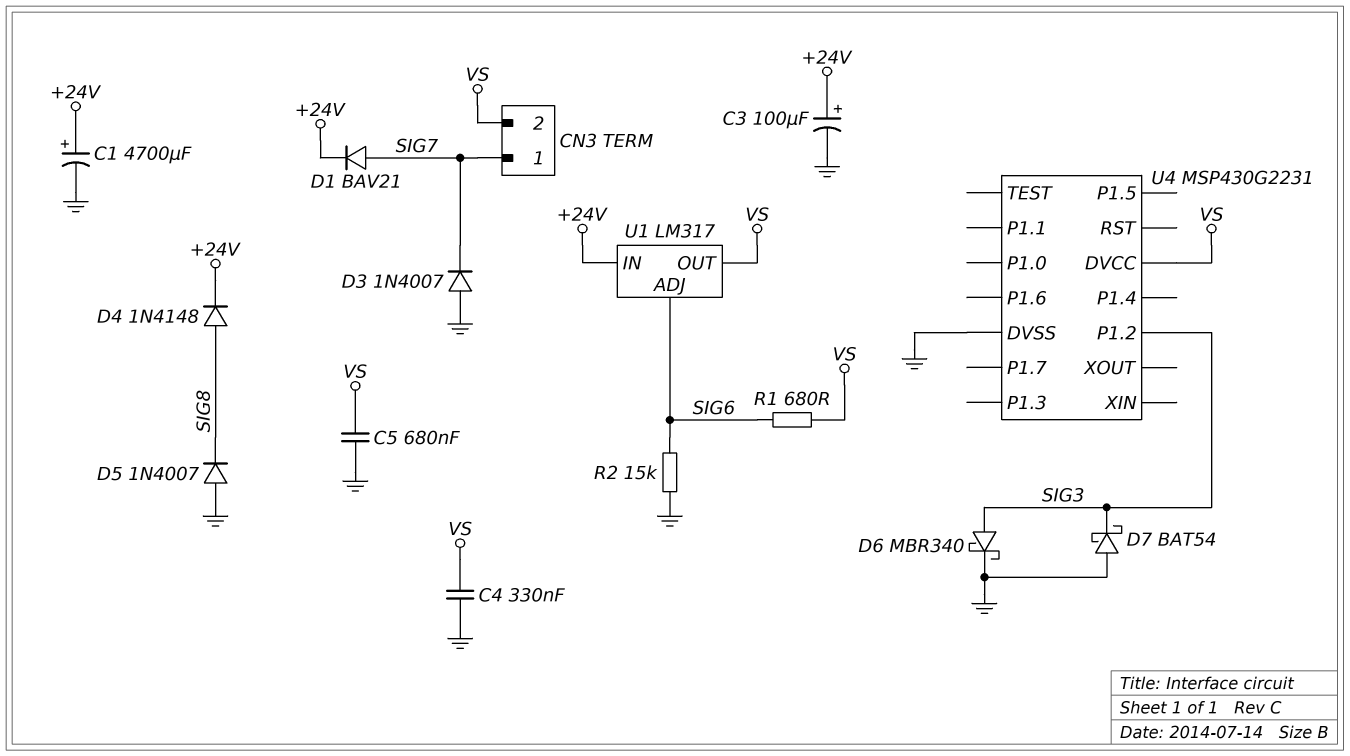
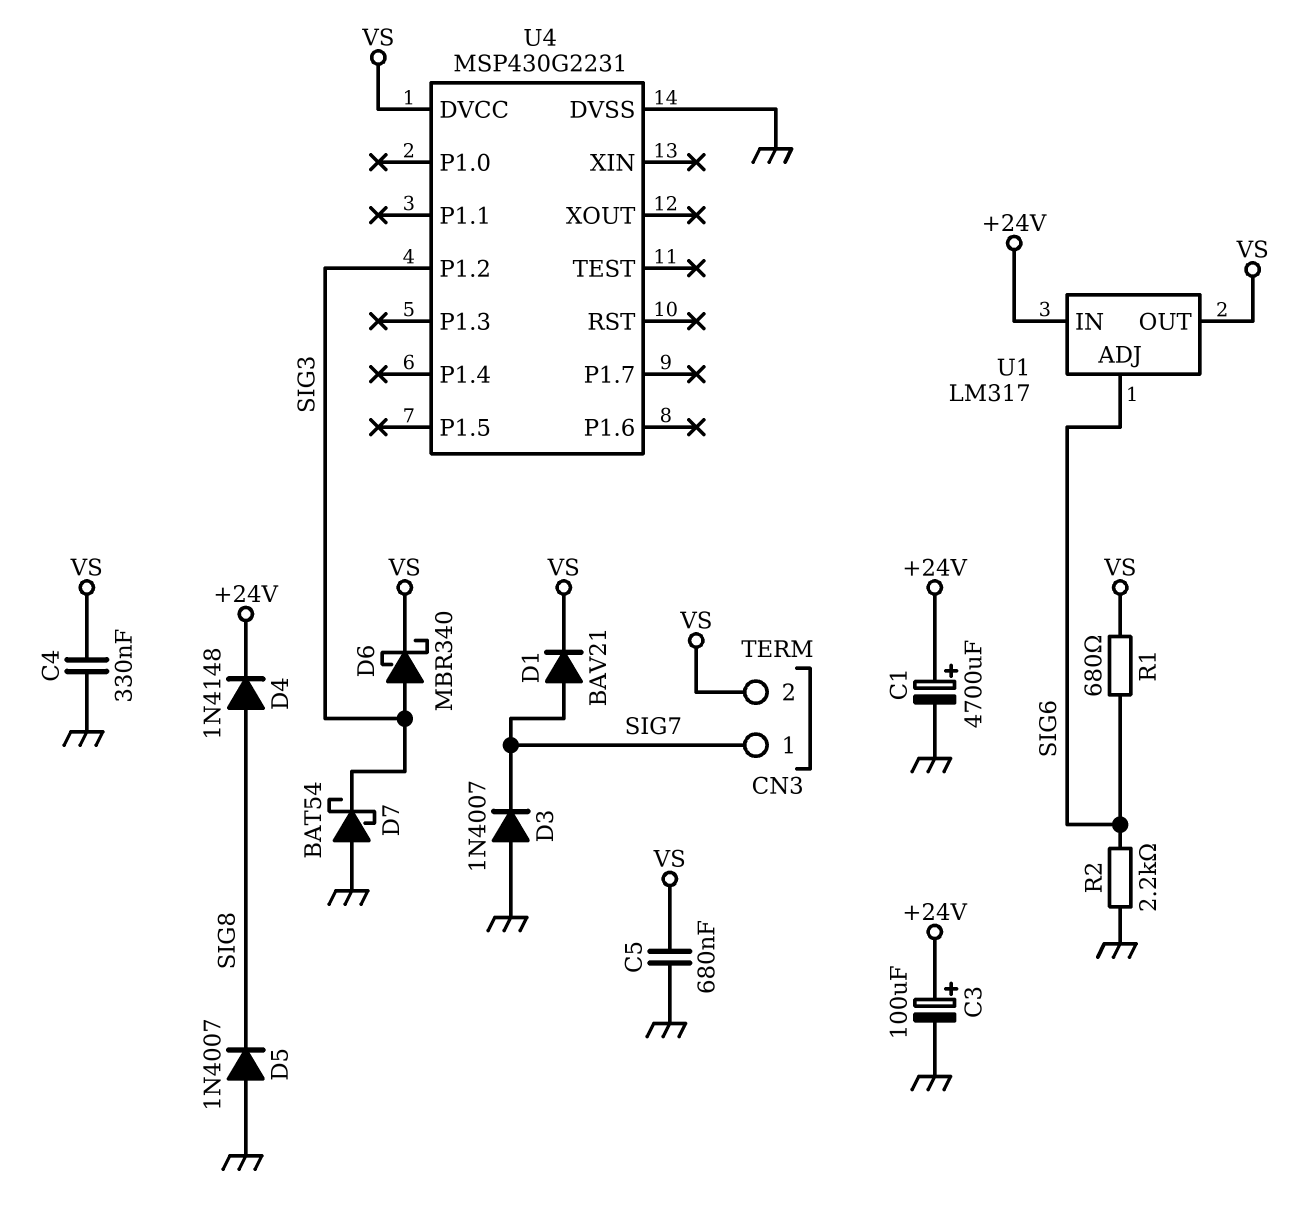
D1: diode BAV21 (A SIG7, K +24V) -> diode BAV21 (A SIG7, K VS)
D6: schottky MBR340 (A SIG3, K GND) -> schottky MBR340 (A SIG3, K VS)
R2: 15k (GND, SIG6) -> 2.2k (GND, SIG6)

